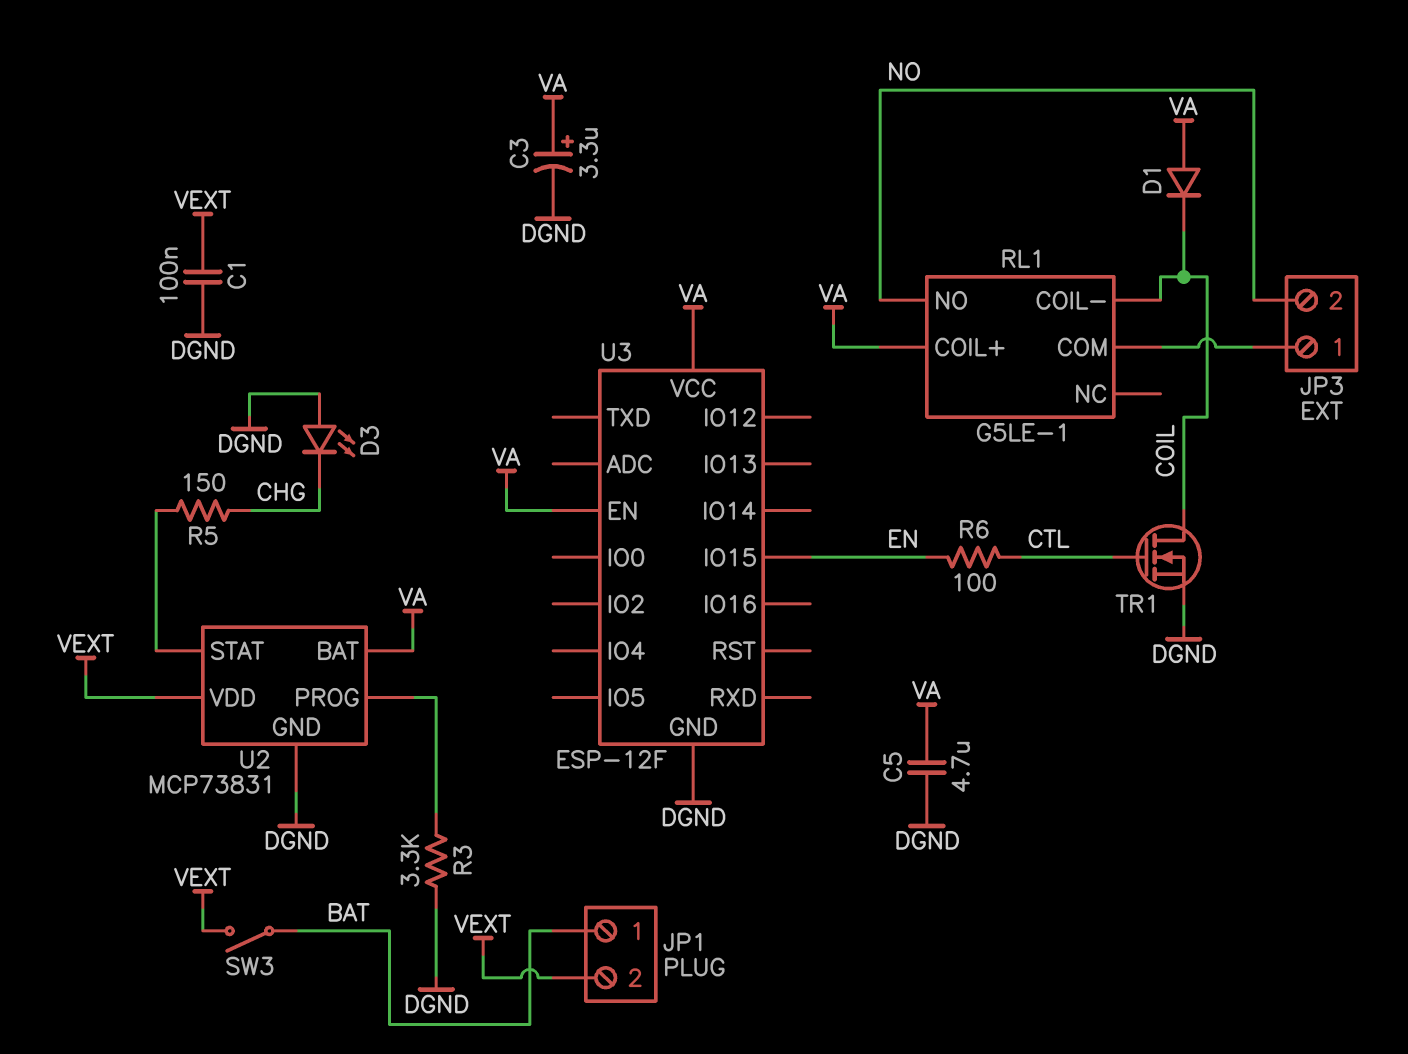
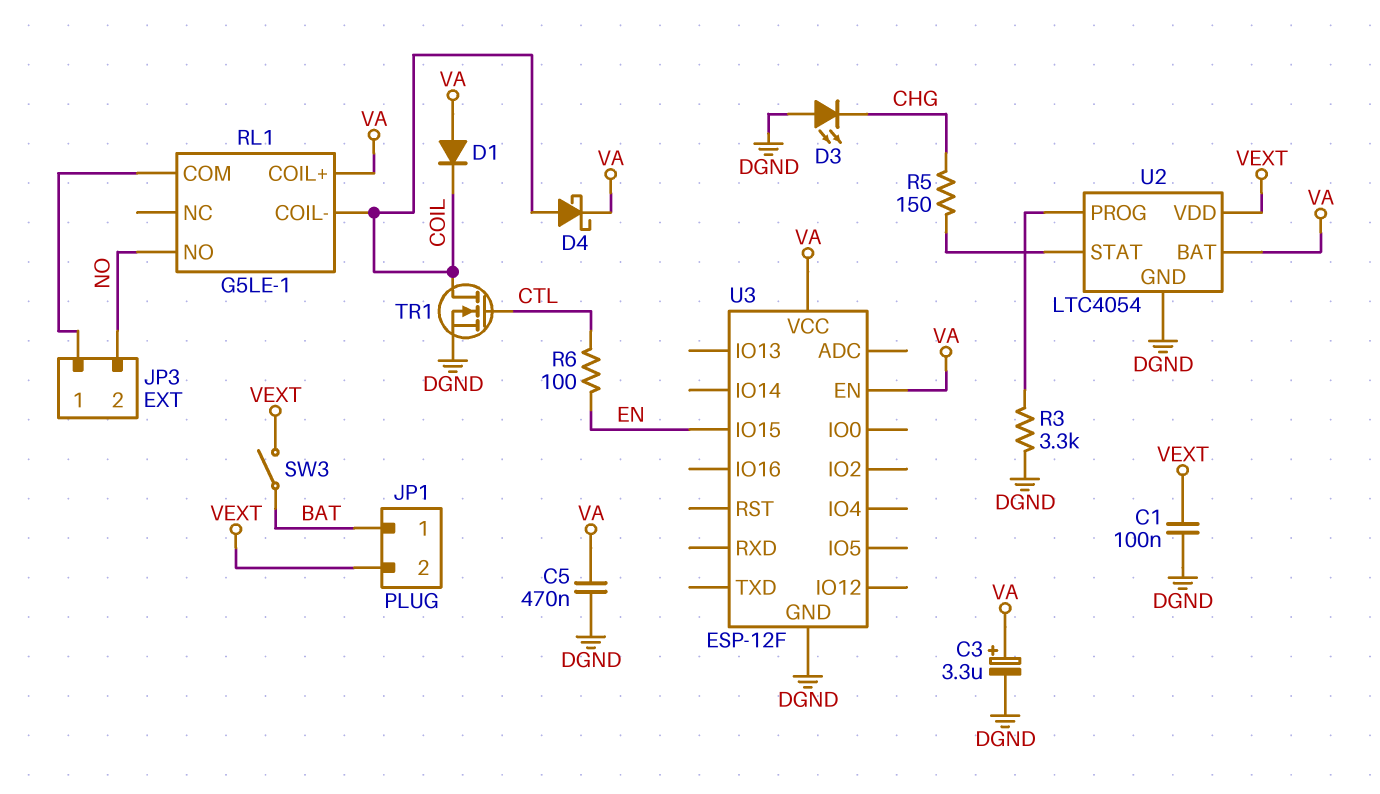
C5: 4.7uF (DGND, VA) -> 470nF (DGND, VA)
D4: none -> schottky (A COIL, K VA)
U2: MCP73831 -> LTC4054

